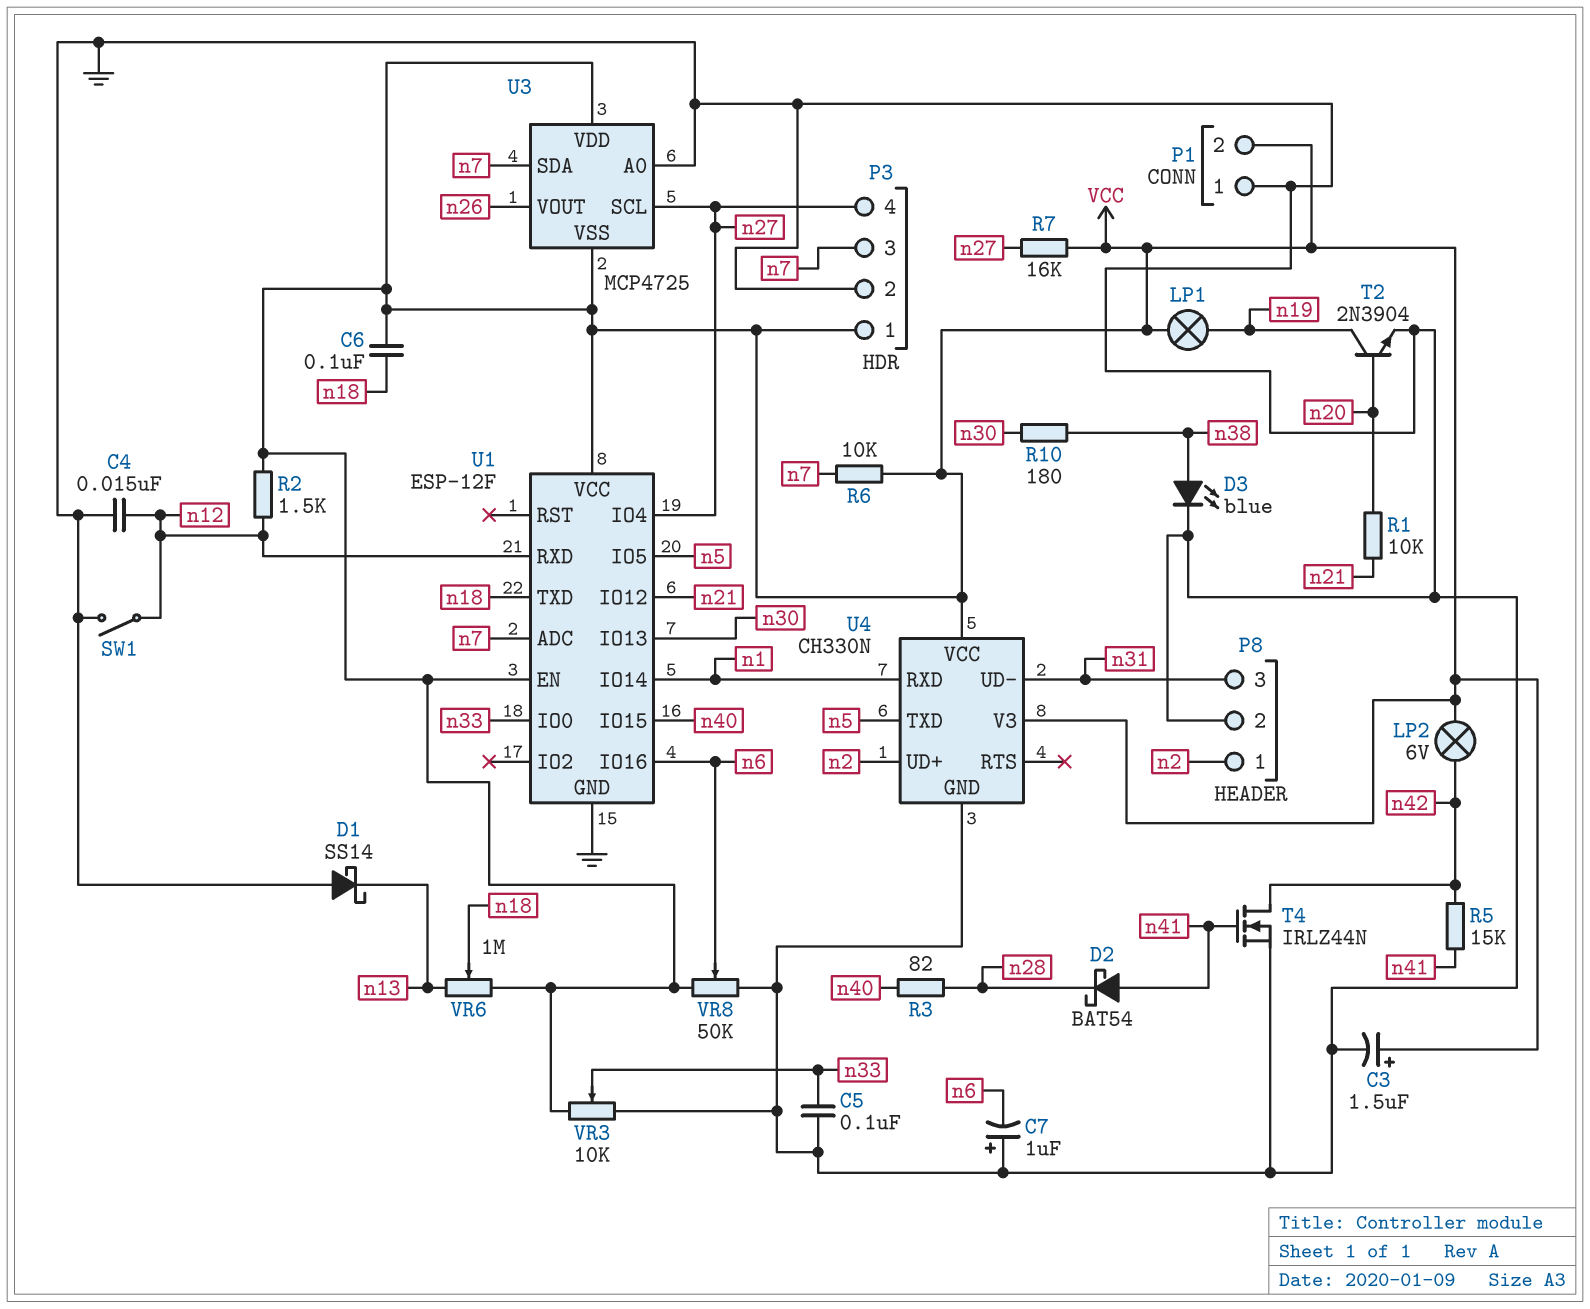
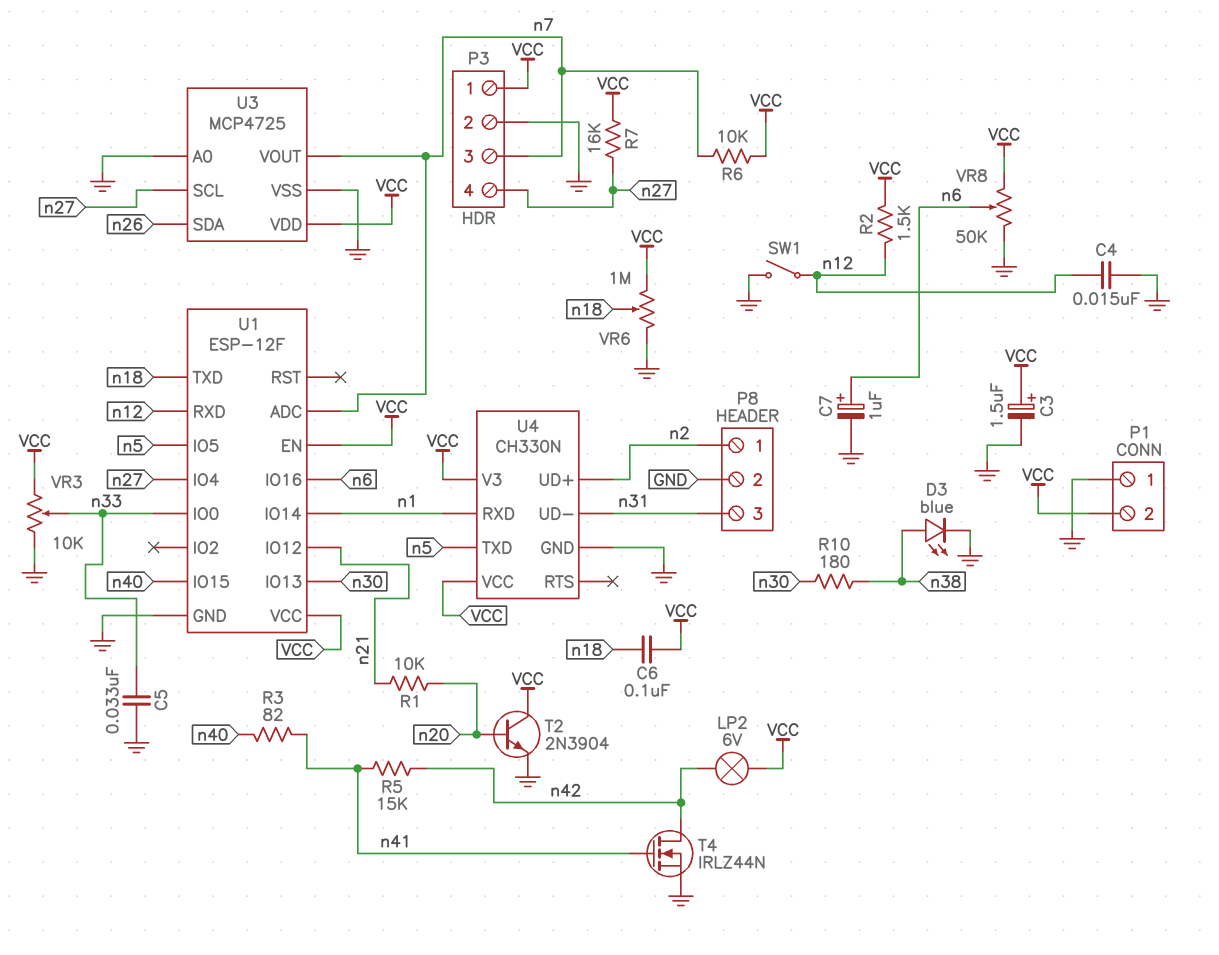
C5: 100nF (GND, n33) -> 33nF (GND, n33)
C7: 1uF (plus GND, minus n6) -> 1uF (plus n6, minus GND)
D1: schottky SS14 (A GND, K n13) -> none
D2: schottky BAT54 (A n41, K n28) -> none
LP1: lamp (VCC, n19) -> none
R3: 82 (n28, n40) -> 82 (n40, n41)
T2: NPN 2N3904 (B n20, C n19, E GND) -> NPN 2N3904 (B n20, C VCC, E GND)
U3 pin SDA: n7 -> n26
U3 pin VOUT: n26 -> n7
U3 pin VSS: VCC -> GND
VR6: 1M (VCC, n13, wiper n18) -> 1M (GND, VCC, wiper n18)

